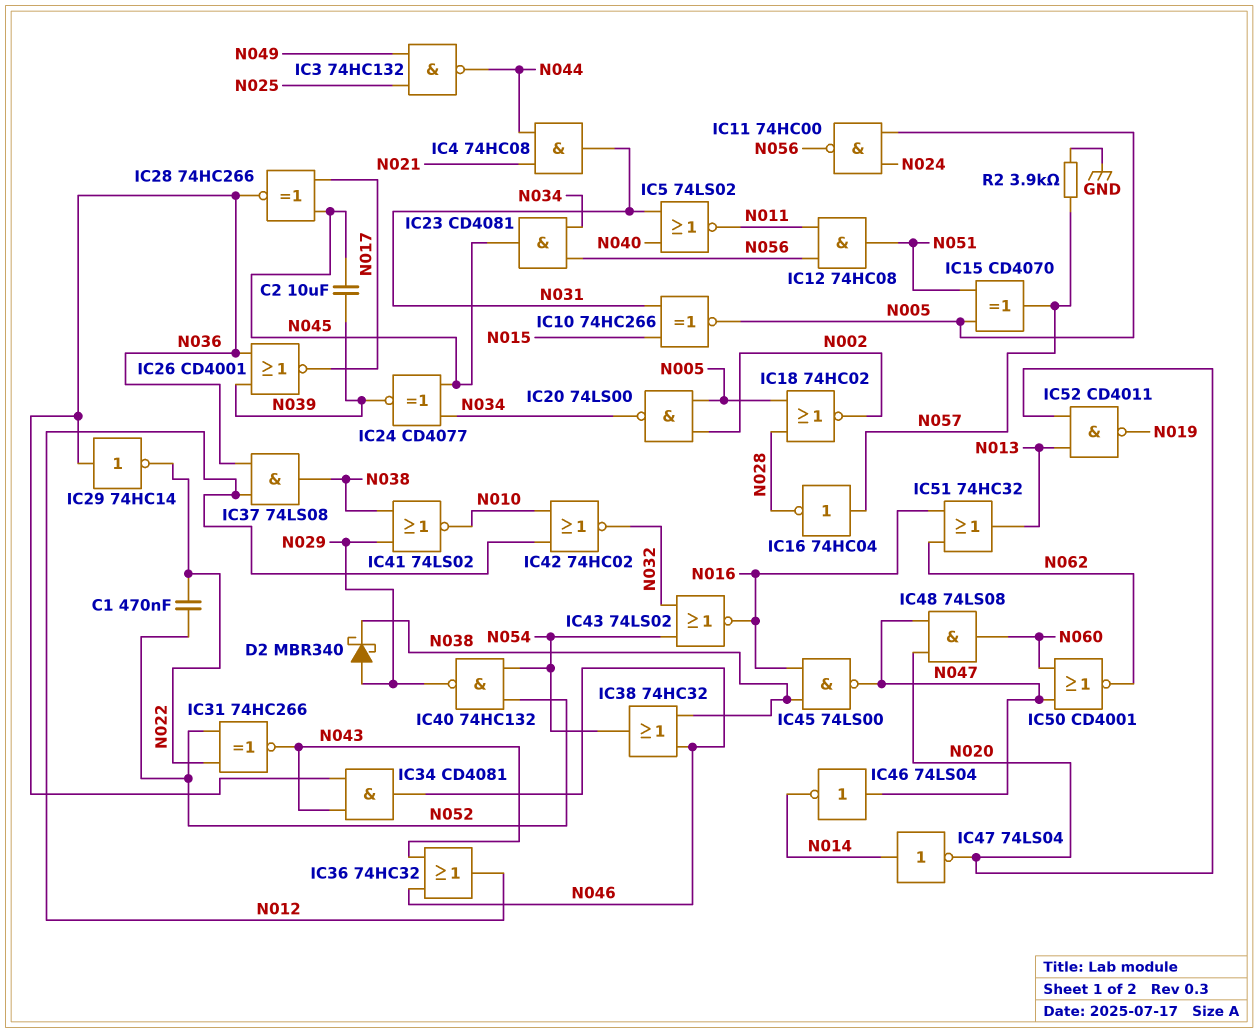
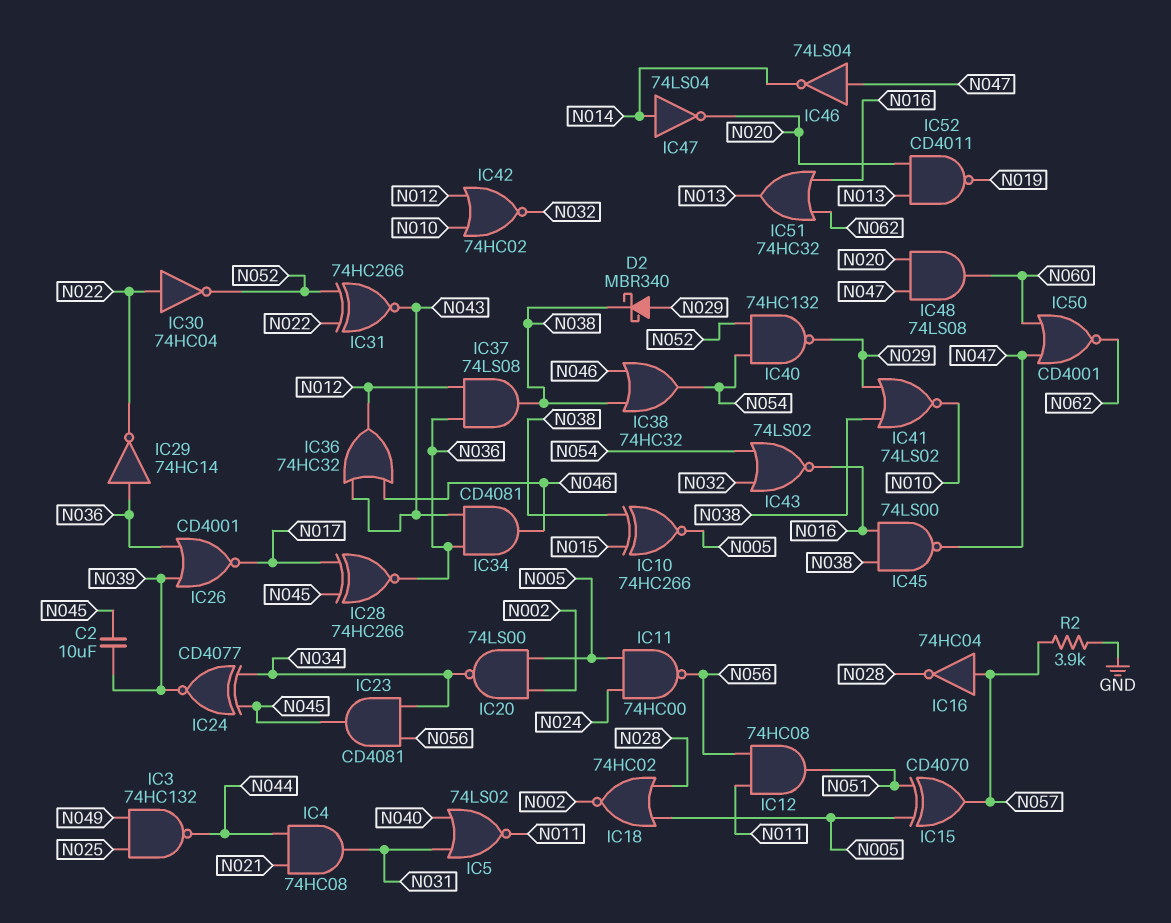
C1: 470nF (N022, N052) -> none
IC10: XNOR 74HC266 (in N015, in N031, out N005) -> XNOR 74HC266 (in N015, in N038, out N005)
IC30: none -> NOT 74HC04 (in N022, out N052)

